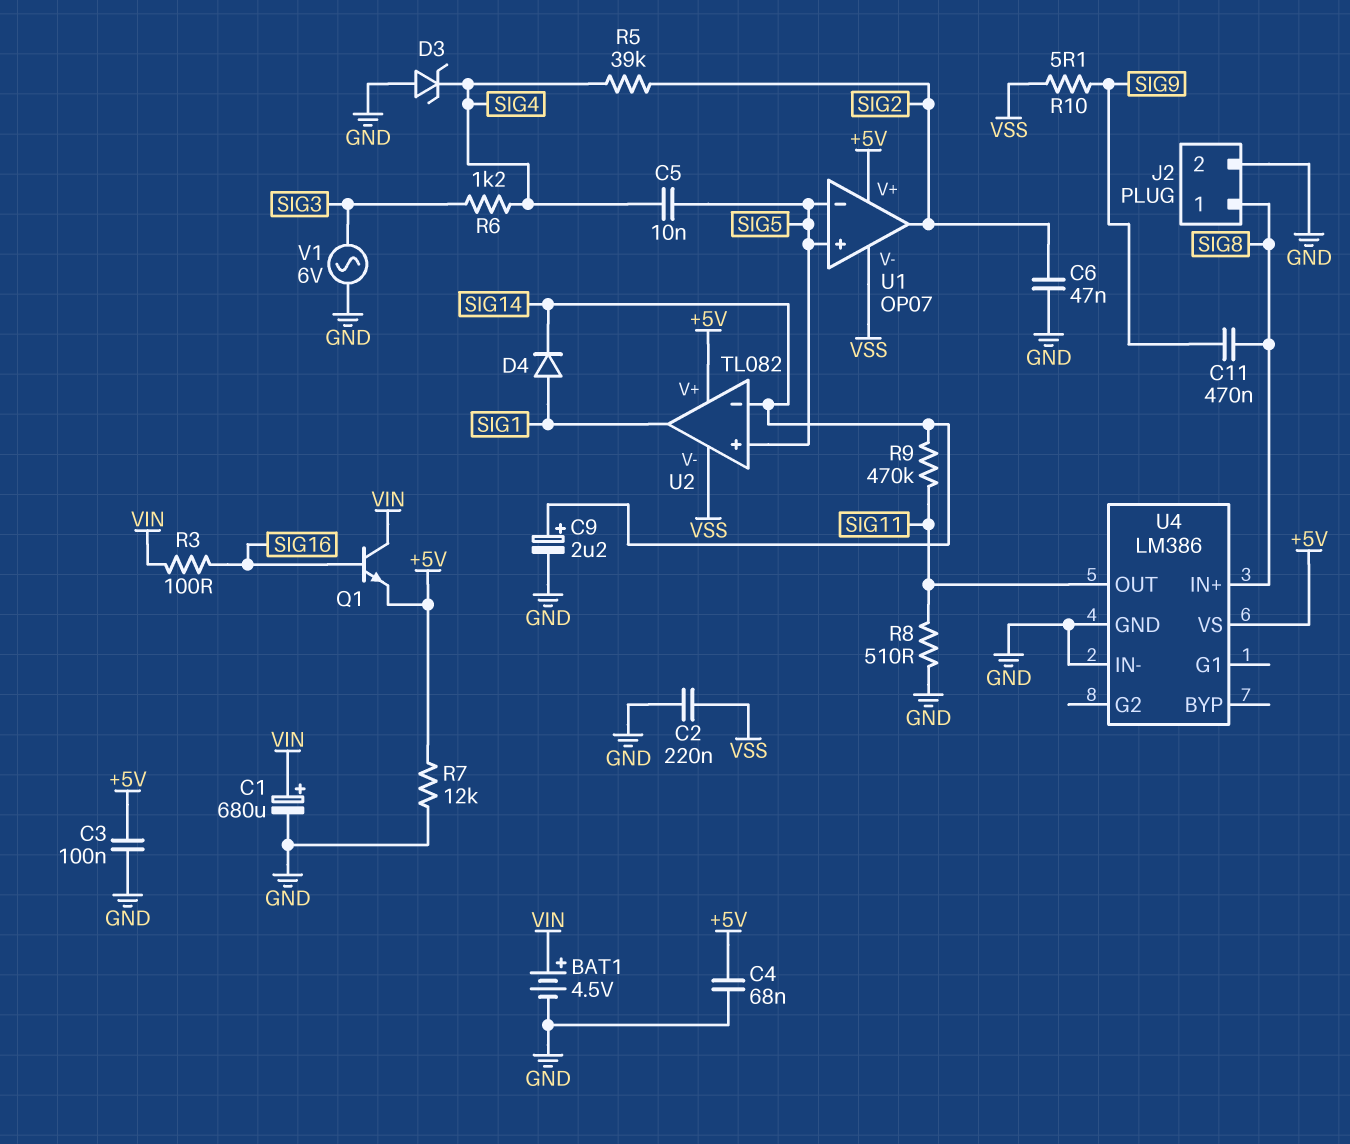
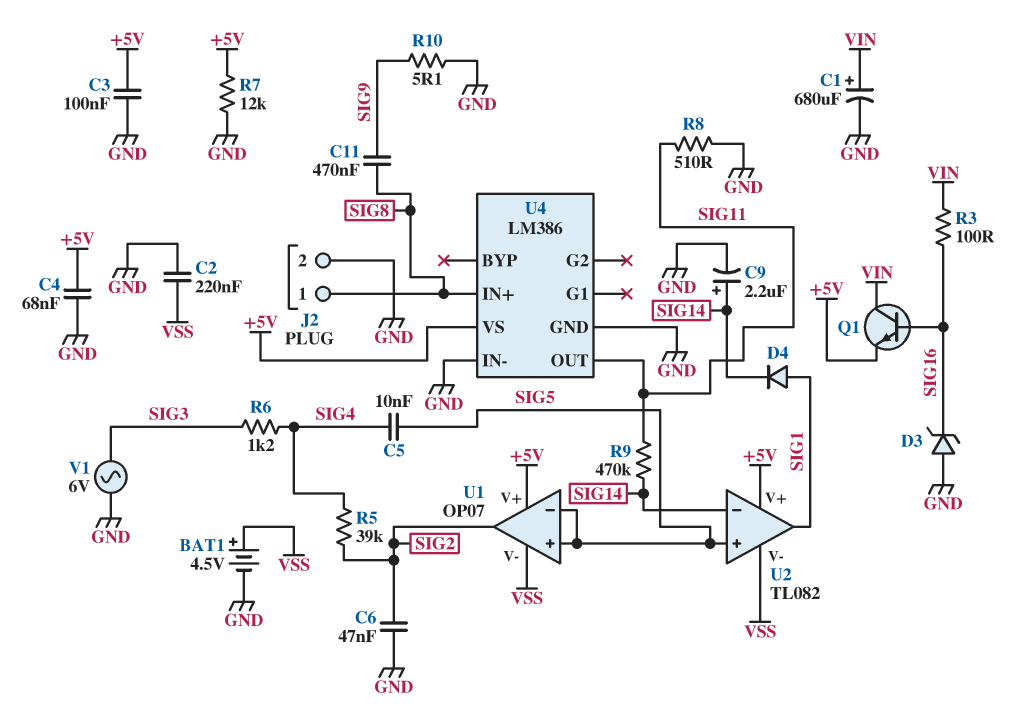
BAT1: 4.5V (plus VIN, minus GND) -> 4.5V (plus VSS, minus GND)
D3: zener (A GND, K SIG4) -> zener (A GND, K SIG16)
R10: 5.1 (SIG9, VSS) -> 5.1 (GND, SIG9)

